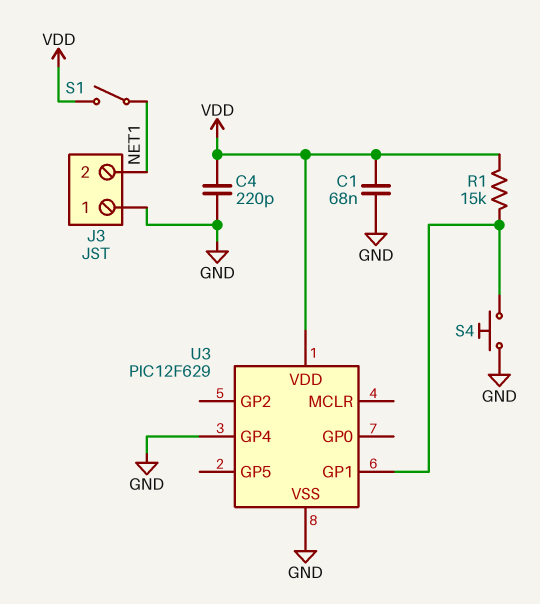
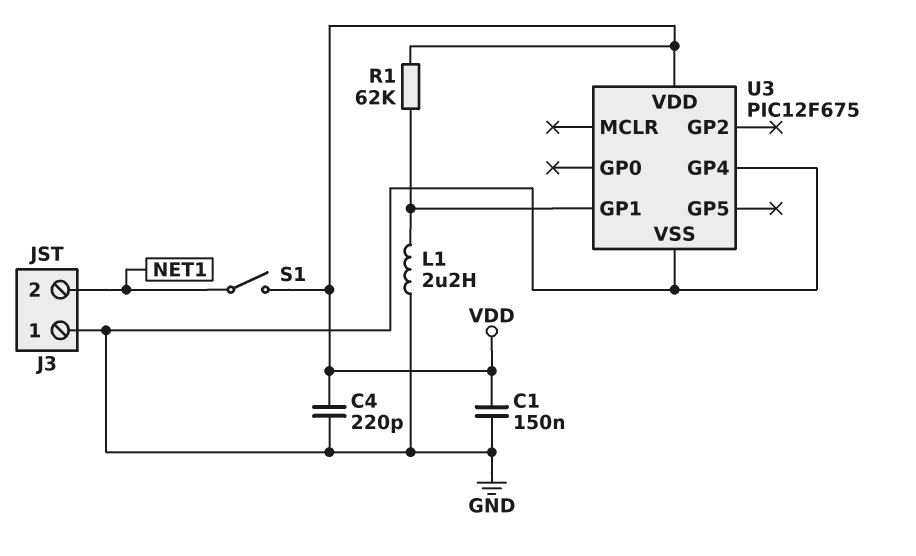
C1: 68nF (GND, VDD) -> 150nF (GND, VDD)
L1: none -> 2.2uH (GND, U3/GP1)
R1: 15k (U3/GP1, VDD) -> 62k (U3/GP1, VDD)
S4: button (GND, U3/GP1) -> none
U3: PIC12F629 -> PIC12F675

